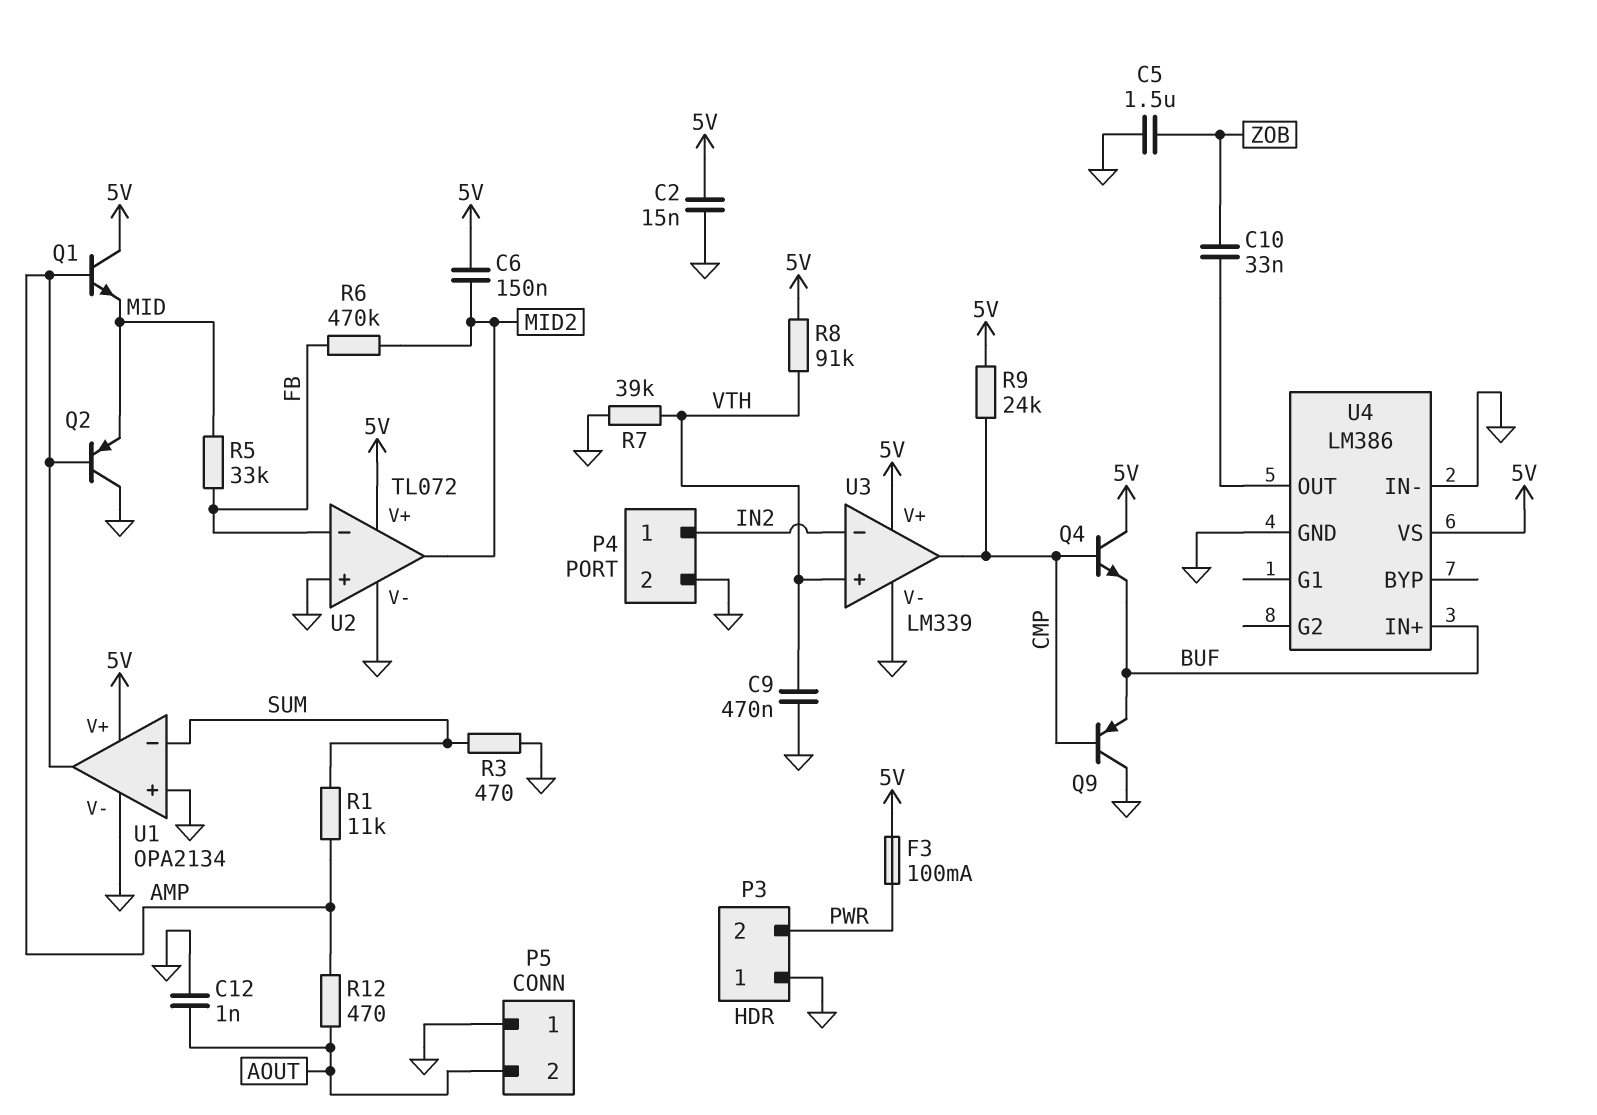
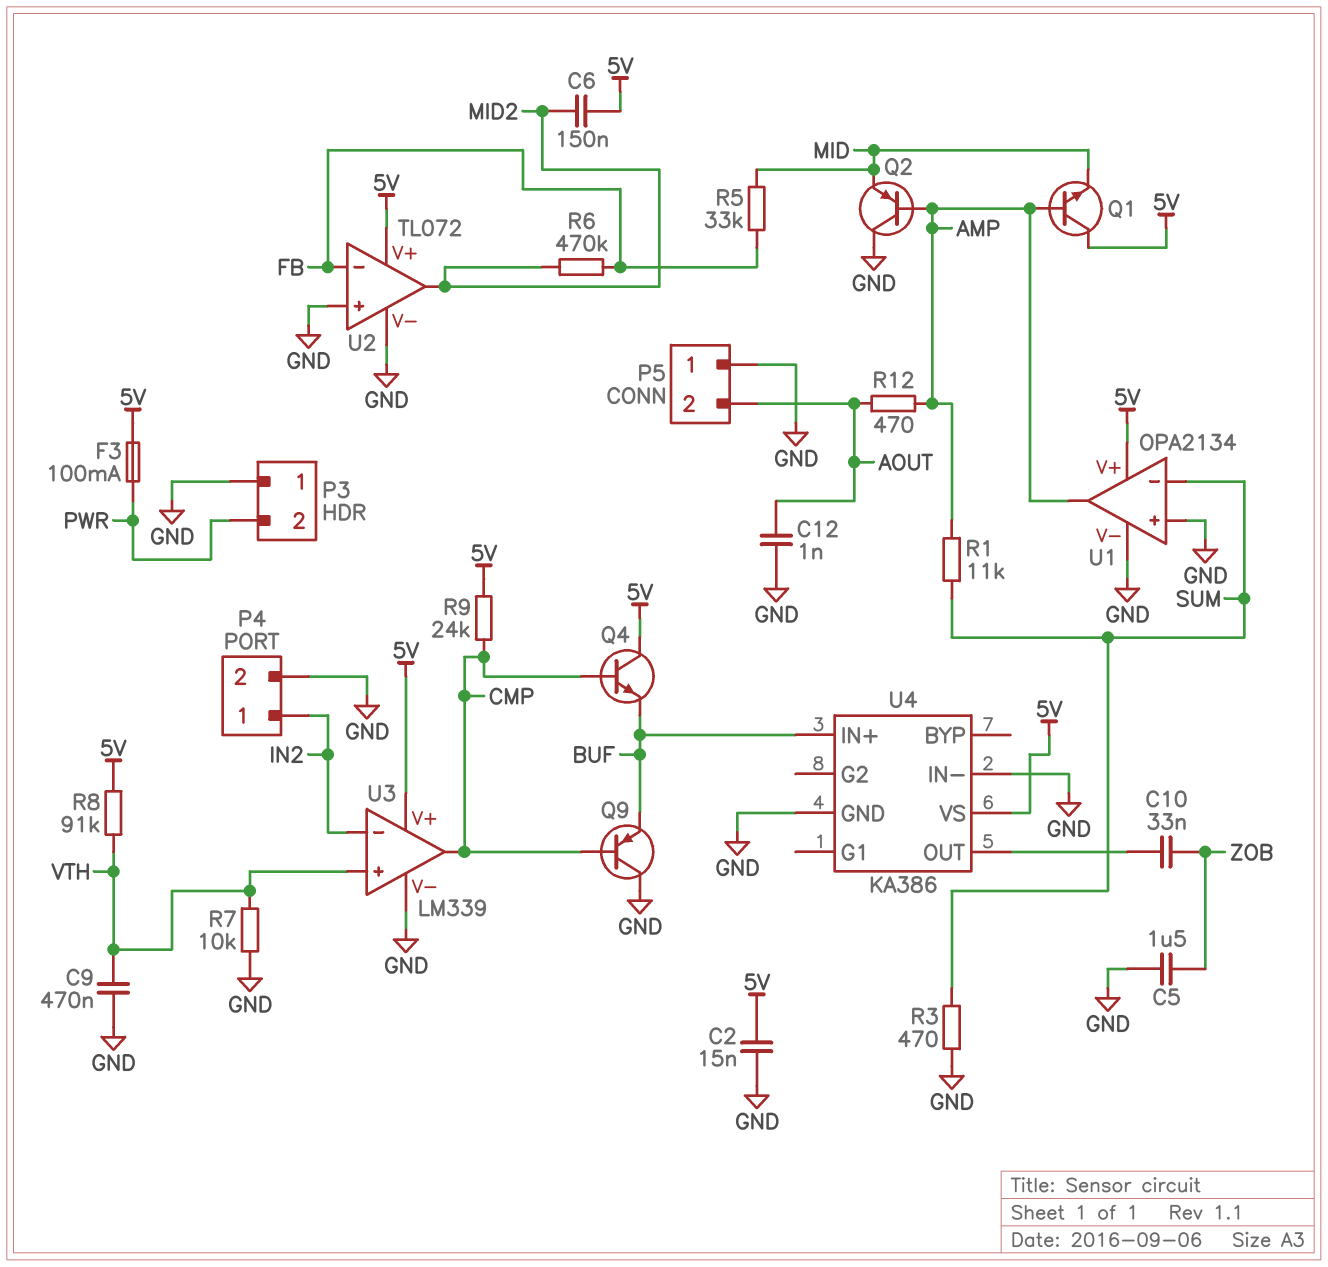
R7: 39k (GND, VTH) -> 10k (GND, VTH)
U4: LM386 -> KA386

